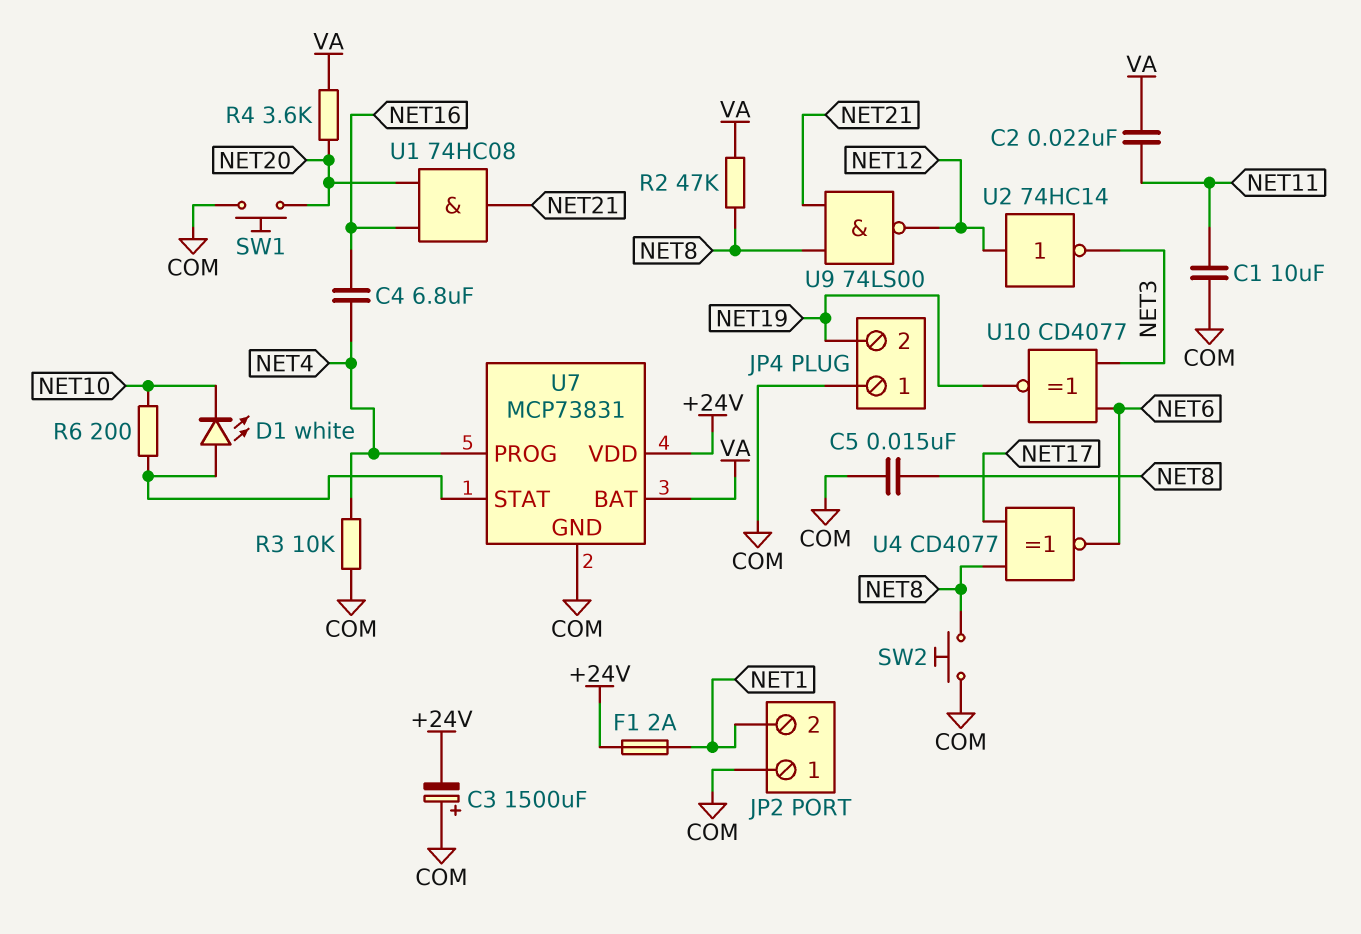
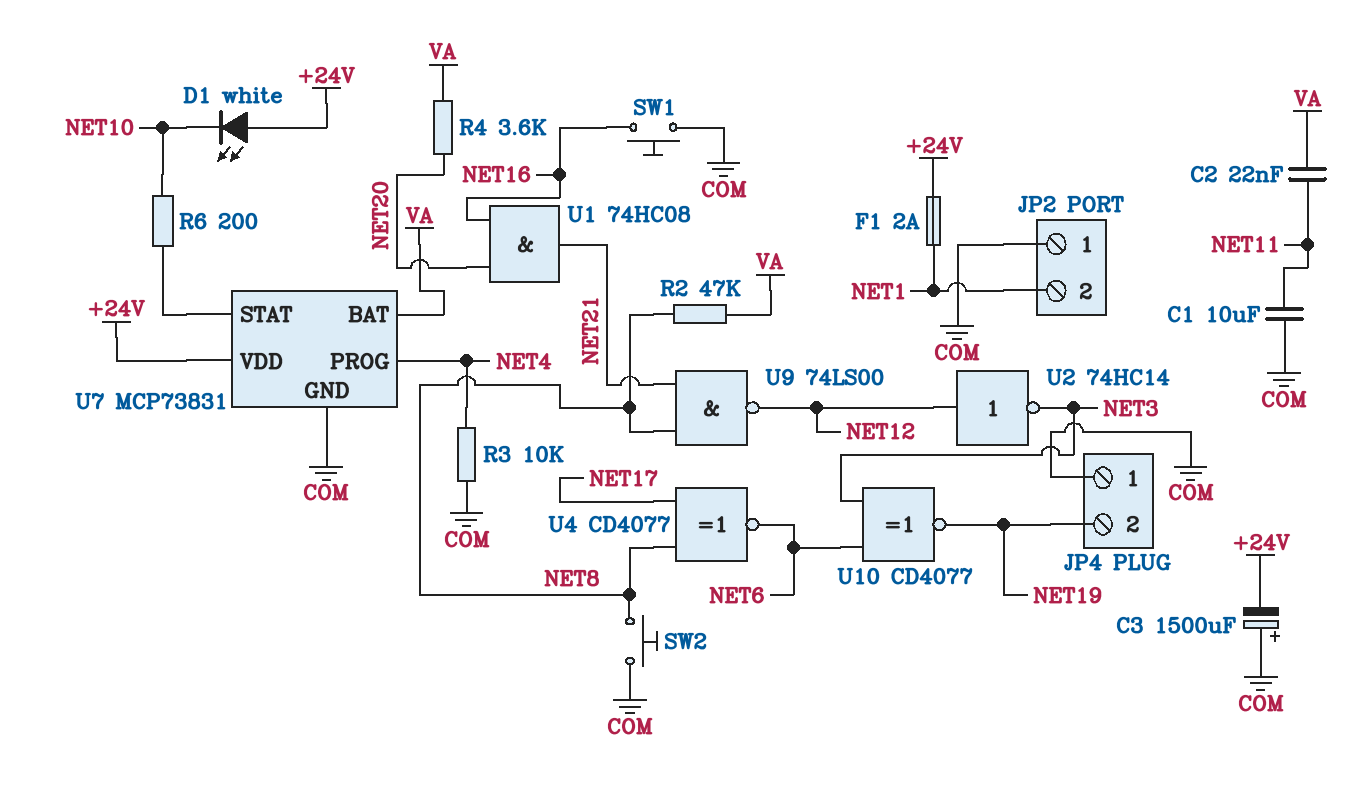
C4: 6.8uF (NET4, NET16) -> none
C5: 15nF (COM, NET8) -> none
D1: LED white (A U7/STAT, K NET10) -> LED white (A +24V, K NET10)
SW1: button (COM, NET20) -> button (COM, NET16)

